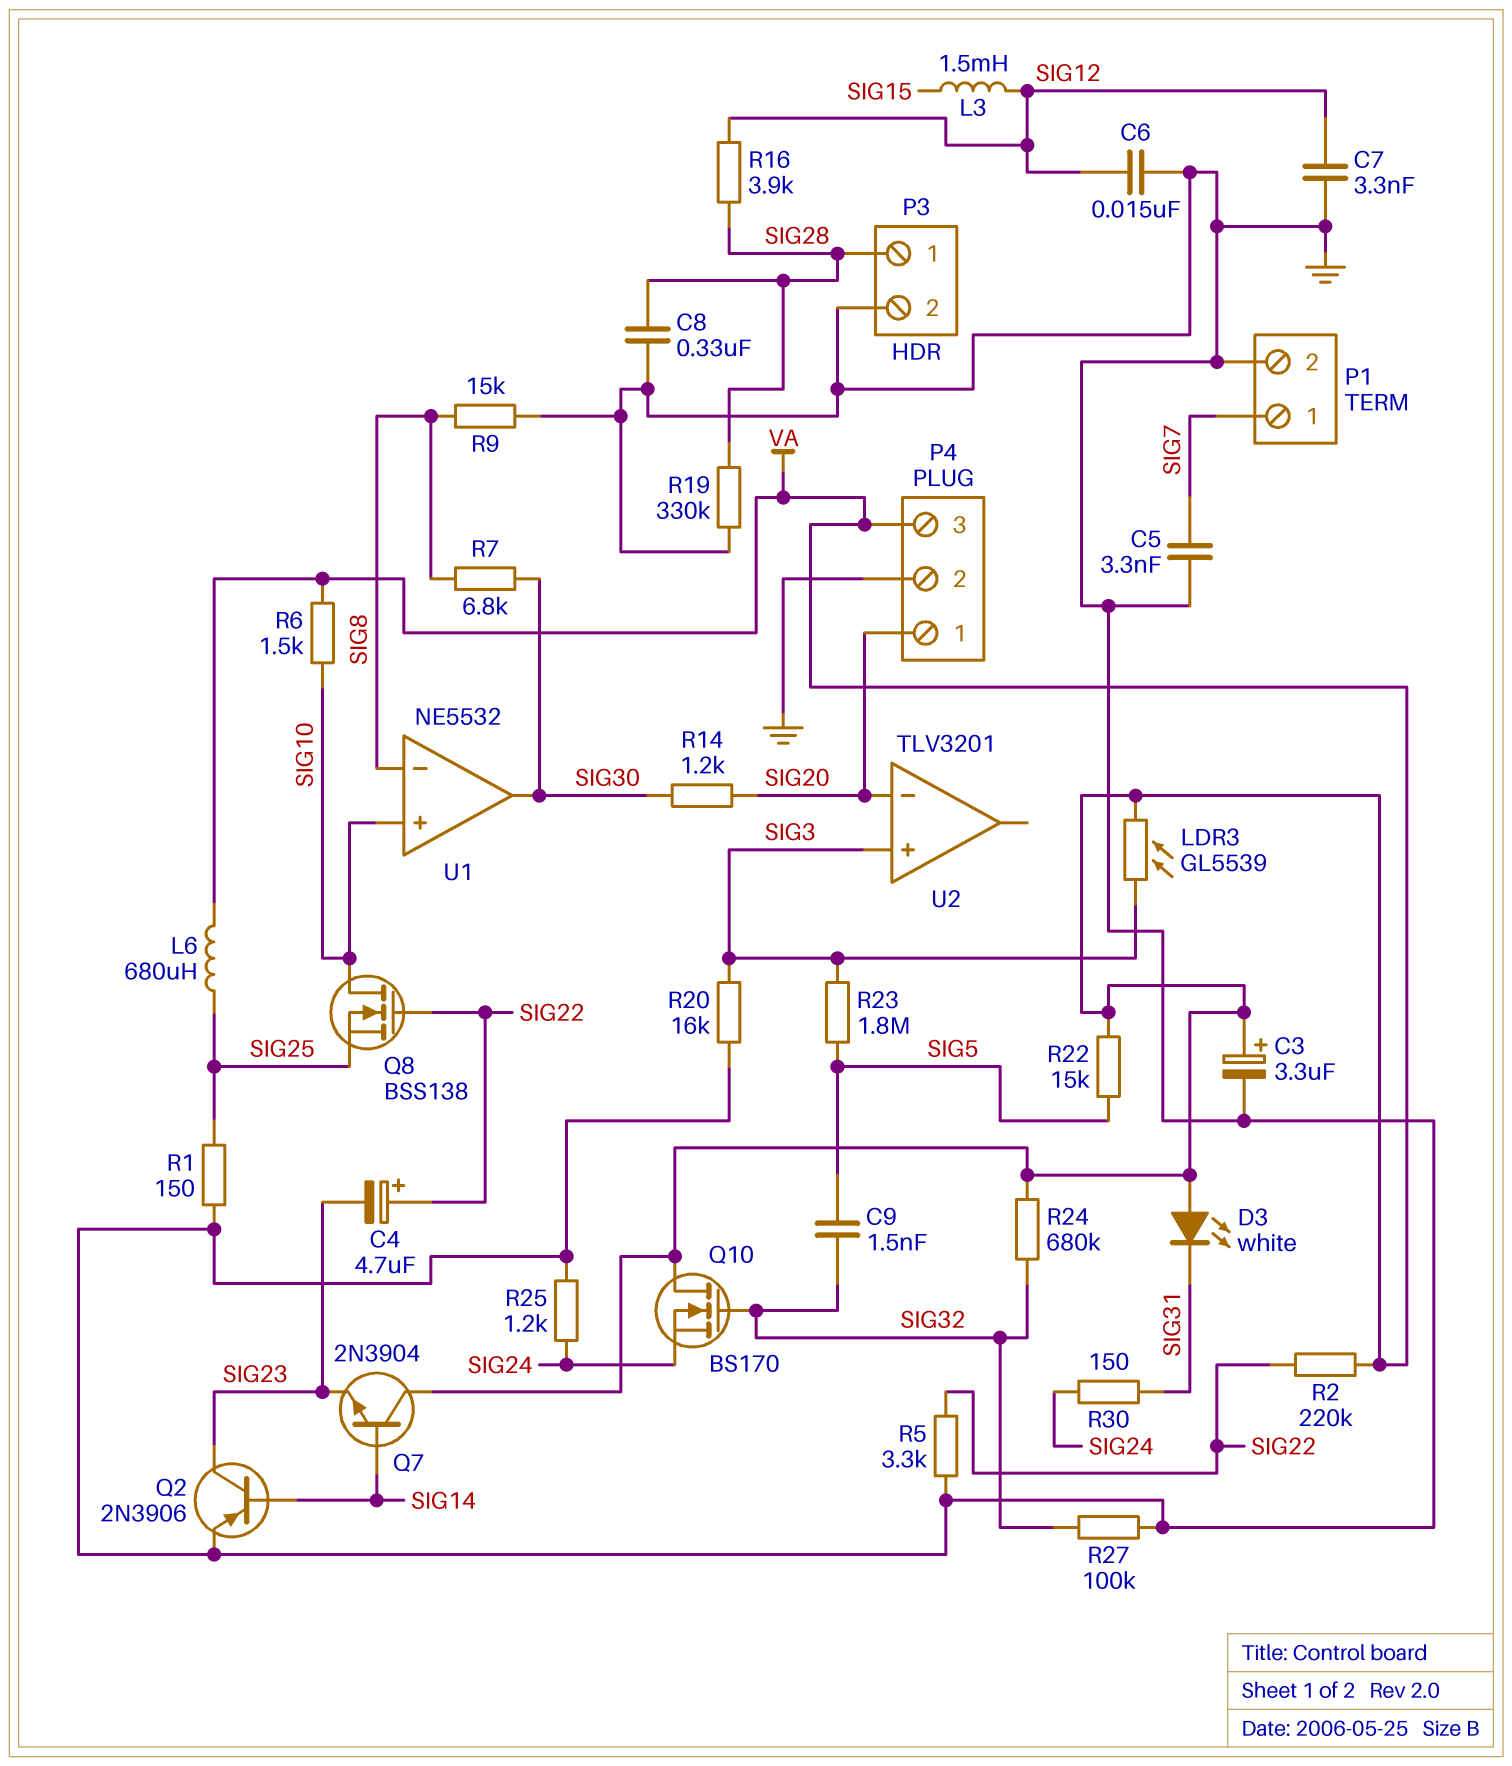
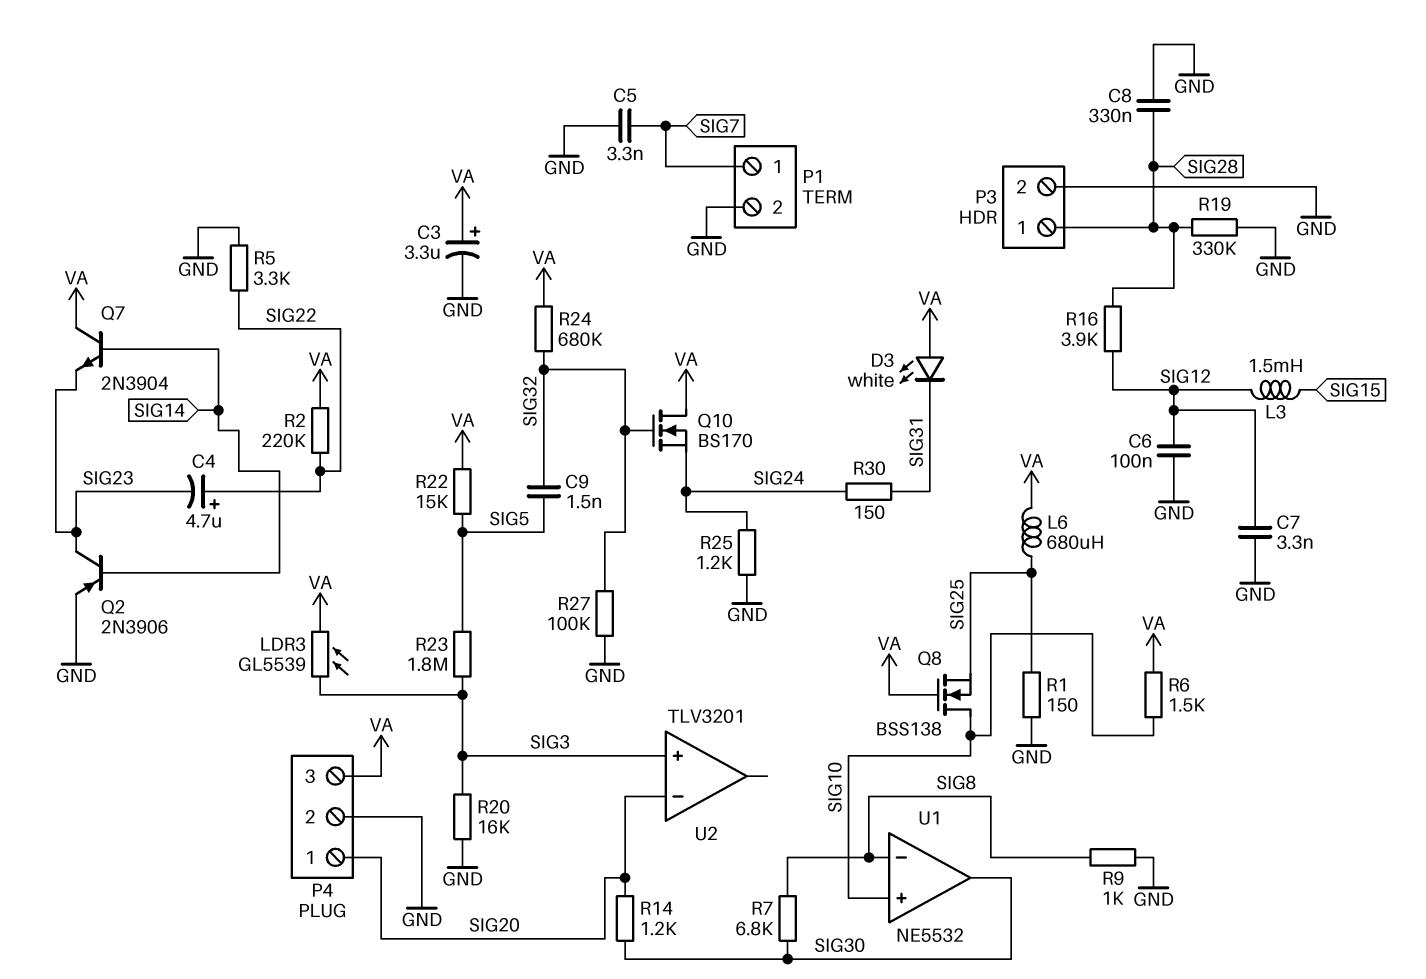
C6: 15nF (GND, SIG12) -> 100nF (GND, SIG12)
Q8: NMOS BSS138 (G SIG22, D SIG10, S SIG25) -> NMOS BSS138 (G VA, D SIG10, S SIG25)
R9: 15k (GND, SIG8) -> 1k (GND, SIG8)

